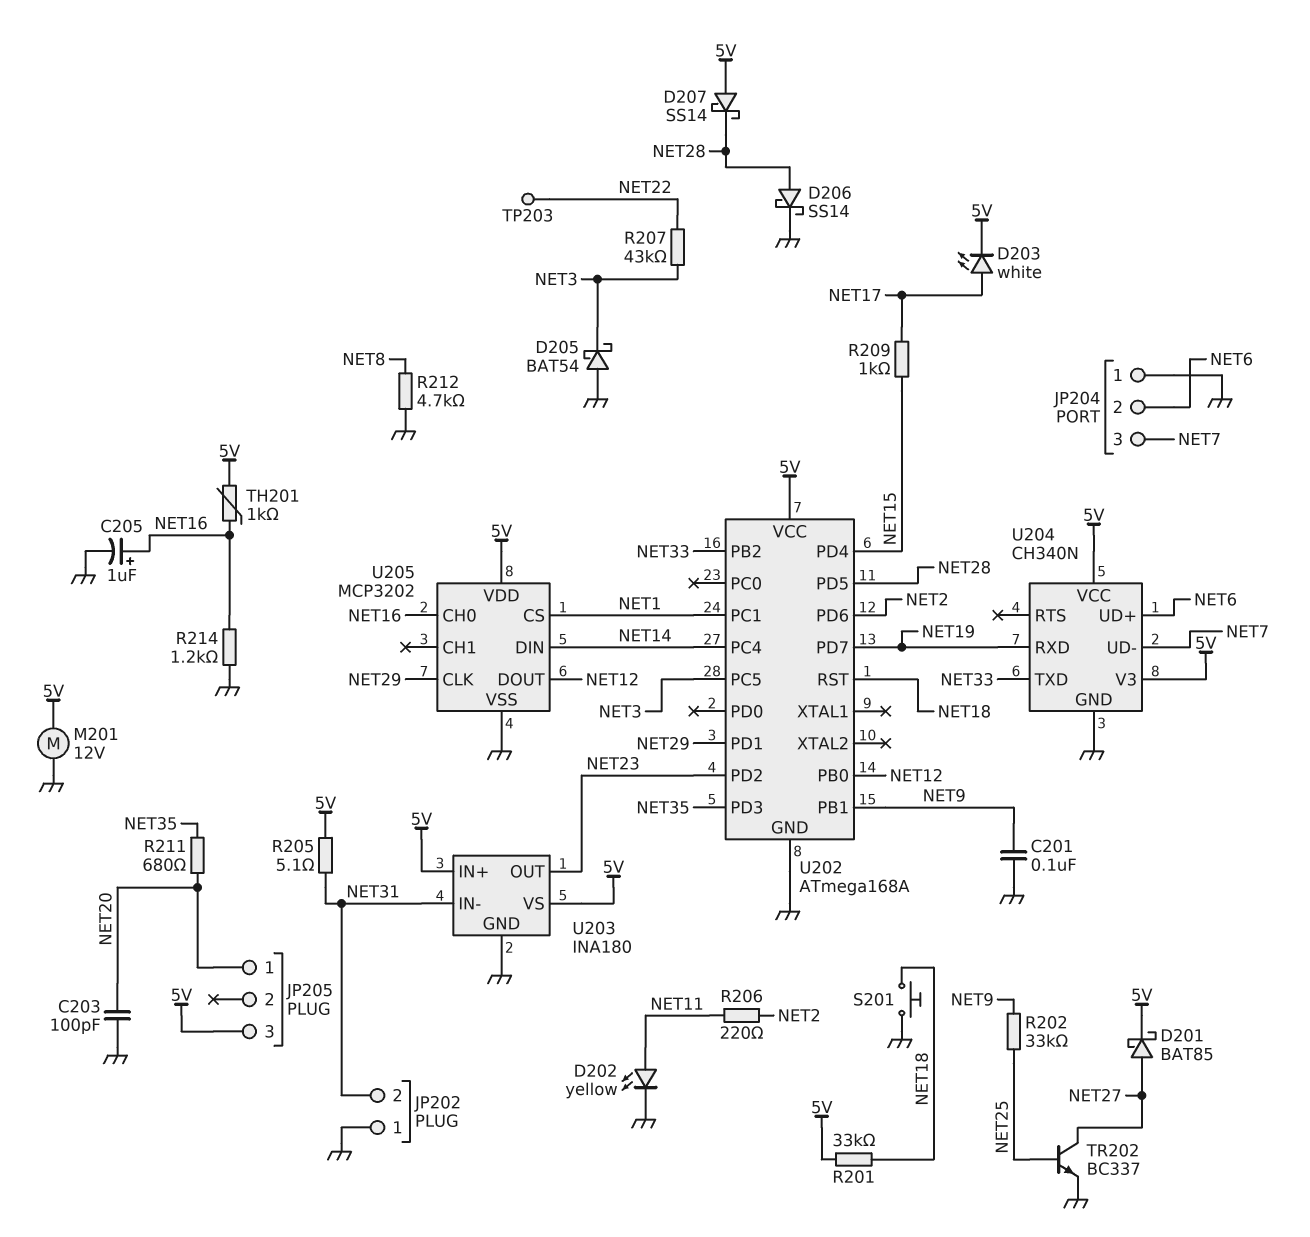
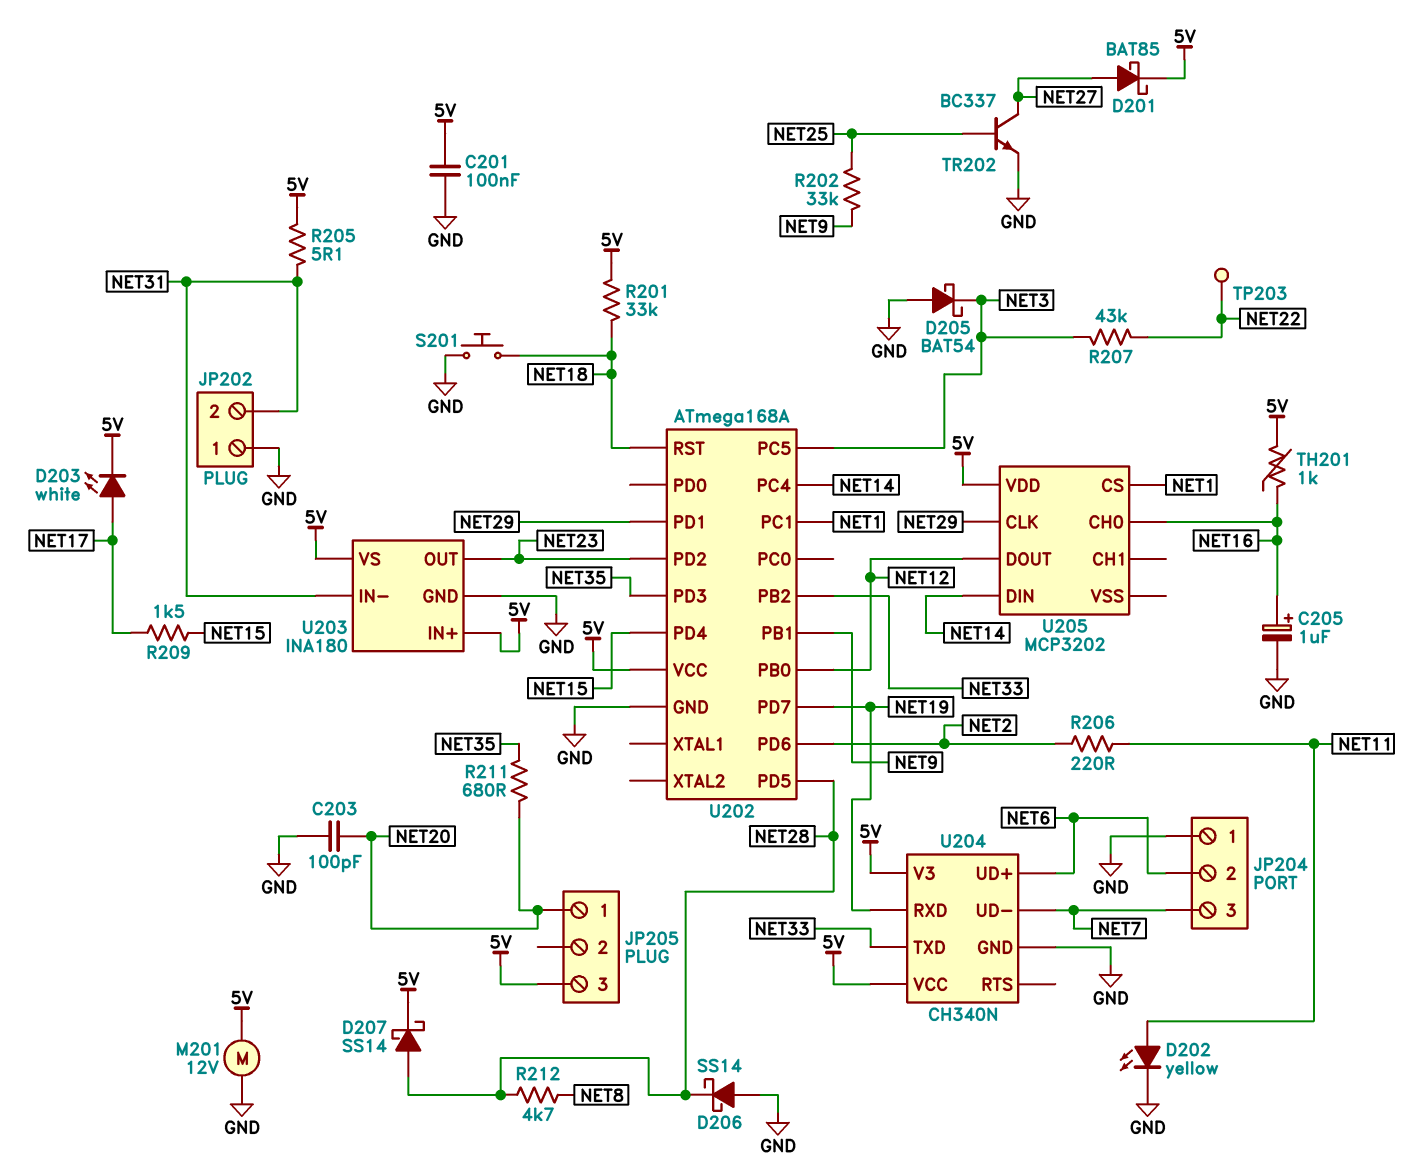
C201: 100nF (GND, NET9) -> 100nF (5V, GND)
D206: schottky SS14 (A NET28, K GND) -> schottky SS14 (A GND, K NET28)
D207: schottky SS14 (A 5V, K NET28) -> schottky SS14 (A NET28, K 5V)
R209: 1k (NET15, NET17) -> 1.5k (NET15, NET17)
R212: 4.7k (GND, NET8) -> 4.7k (NET8, NET28)
R214: 1.2k (GND, NET16) -> none
U205 pin VSS: GND -> none

